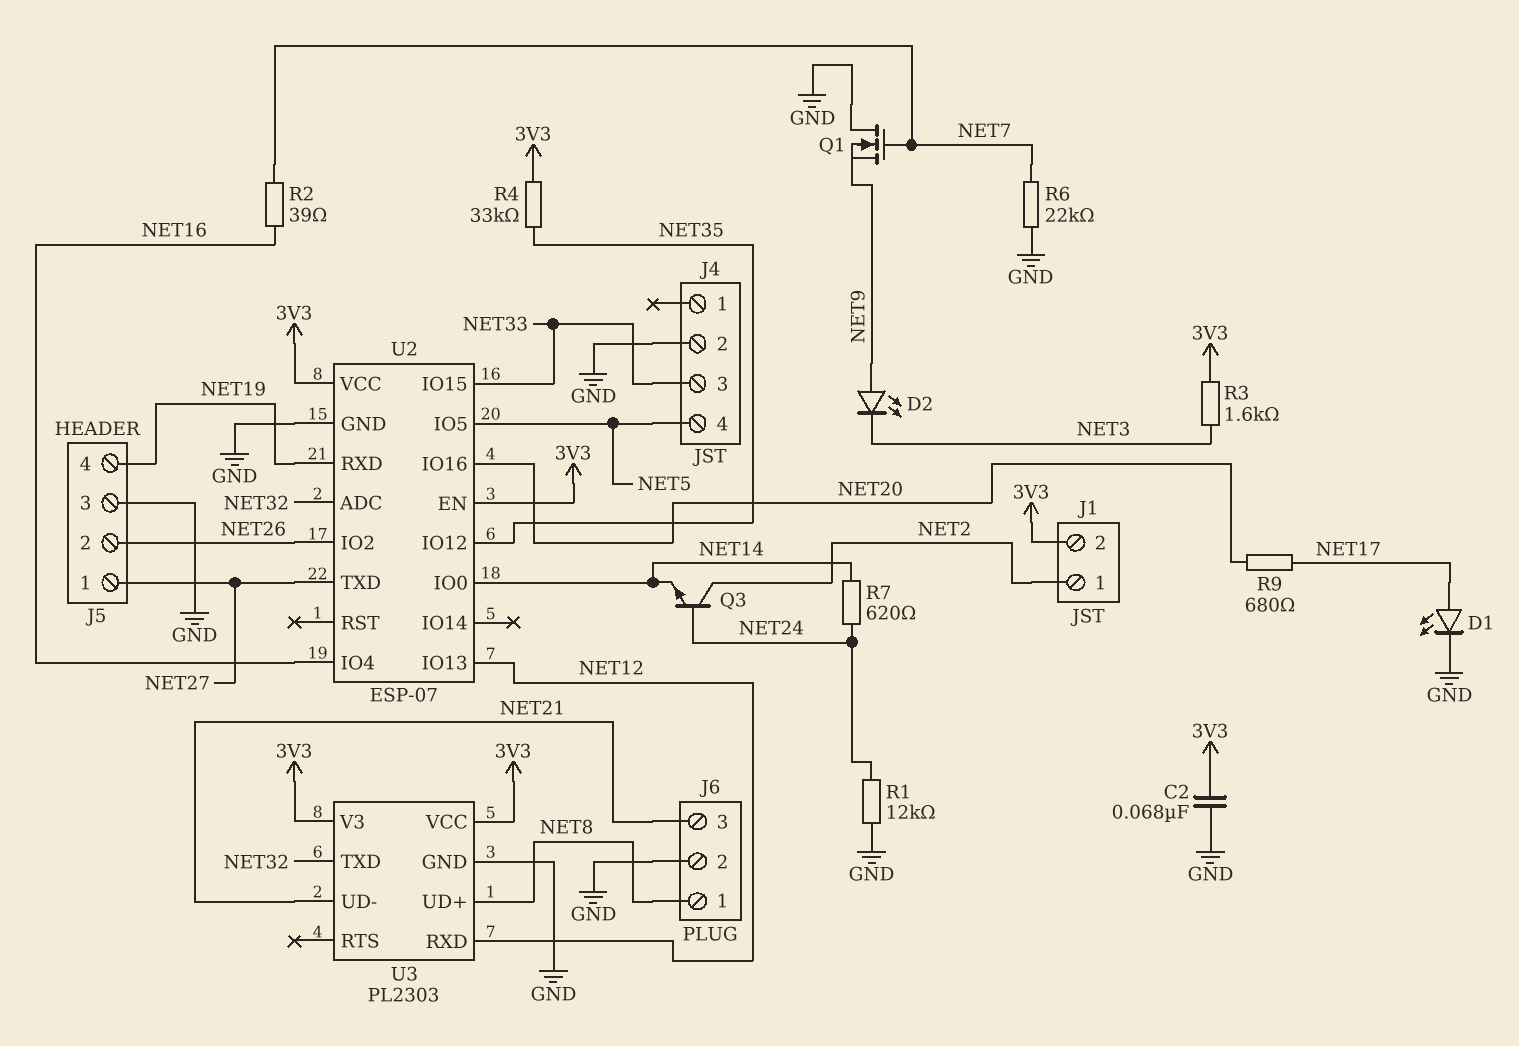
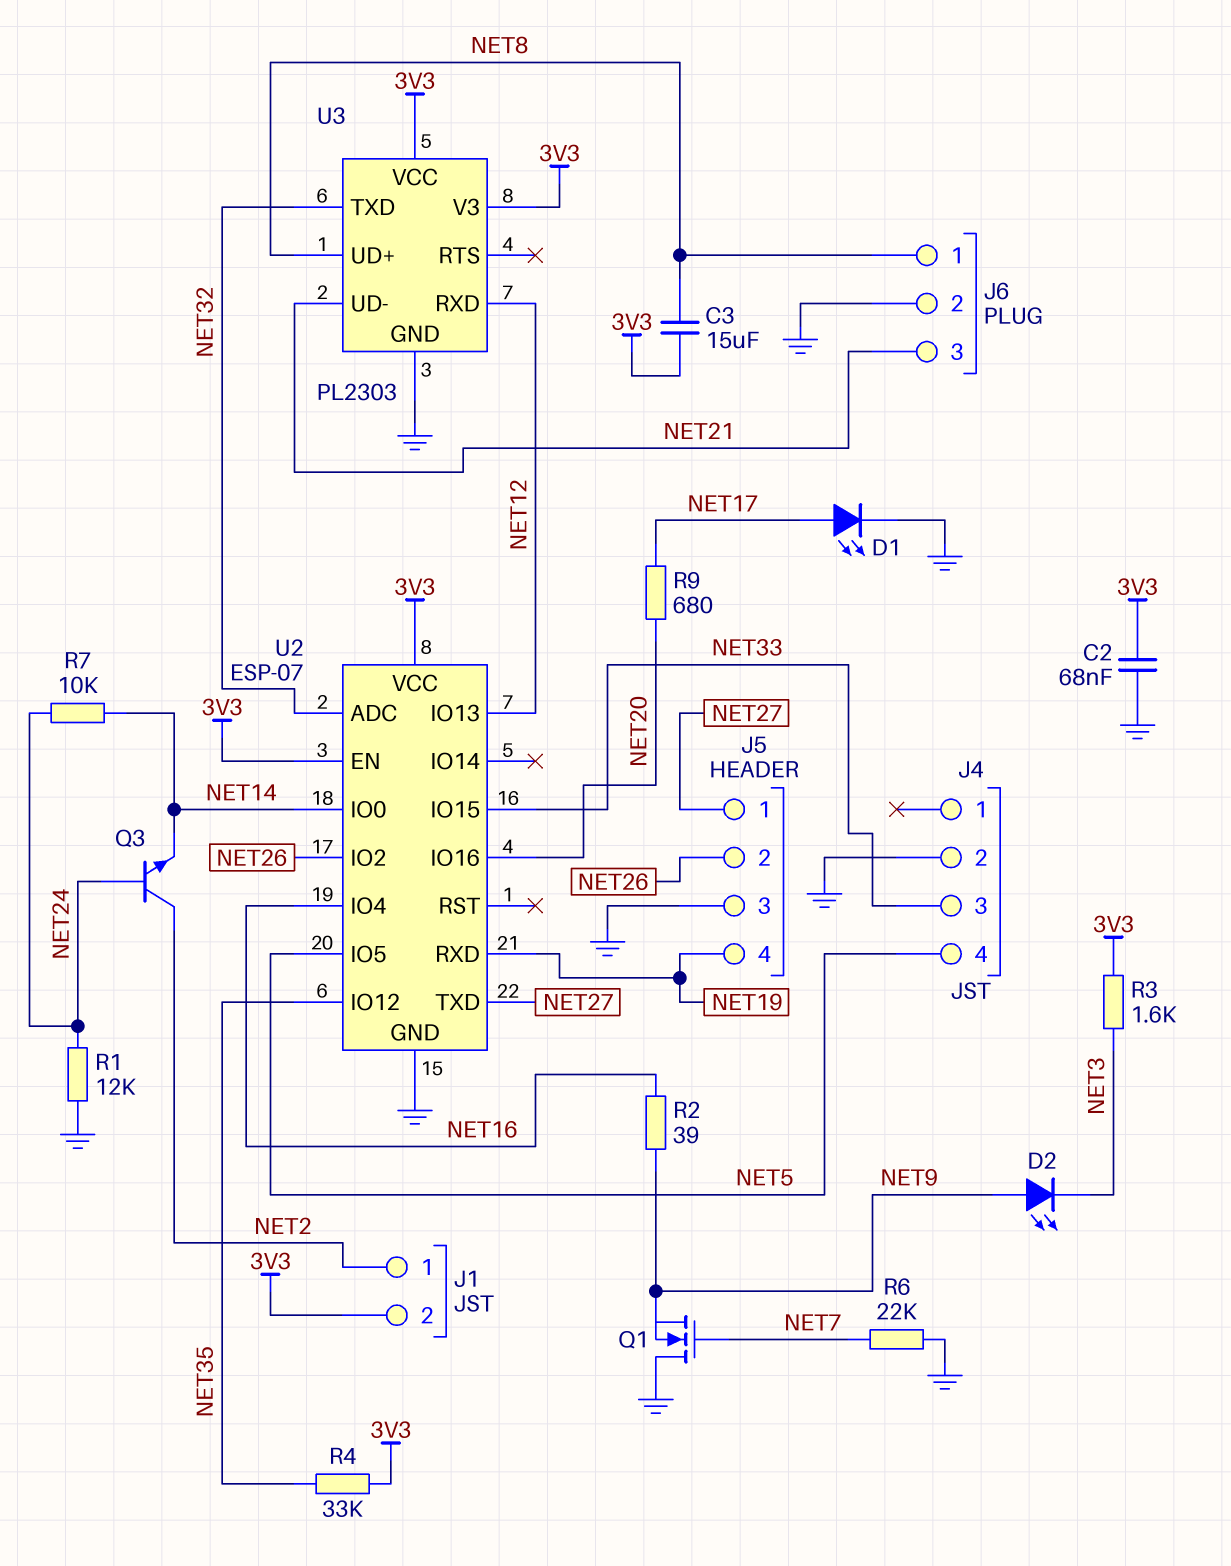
C3: none -> 15uF (3V3, NET8)
R2: 39 (NET7, NET16) -> 39 (NET9, NET16)
R7: 620 (NET14, NET24) -> 10k (NET14, NET24)

